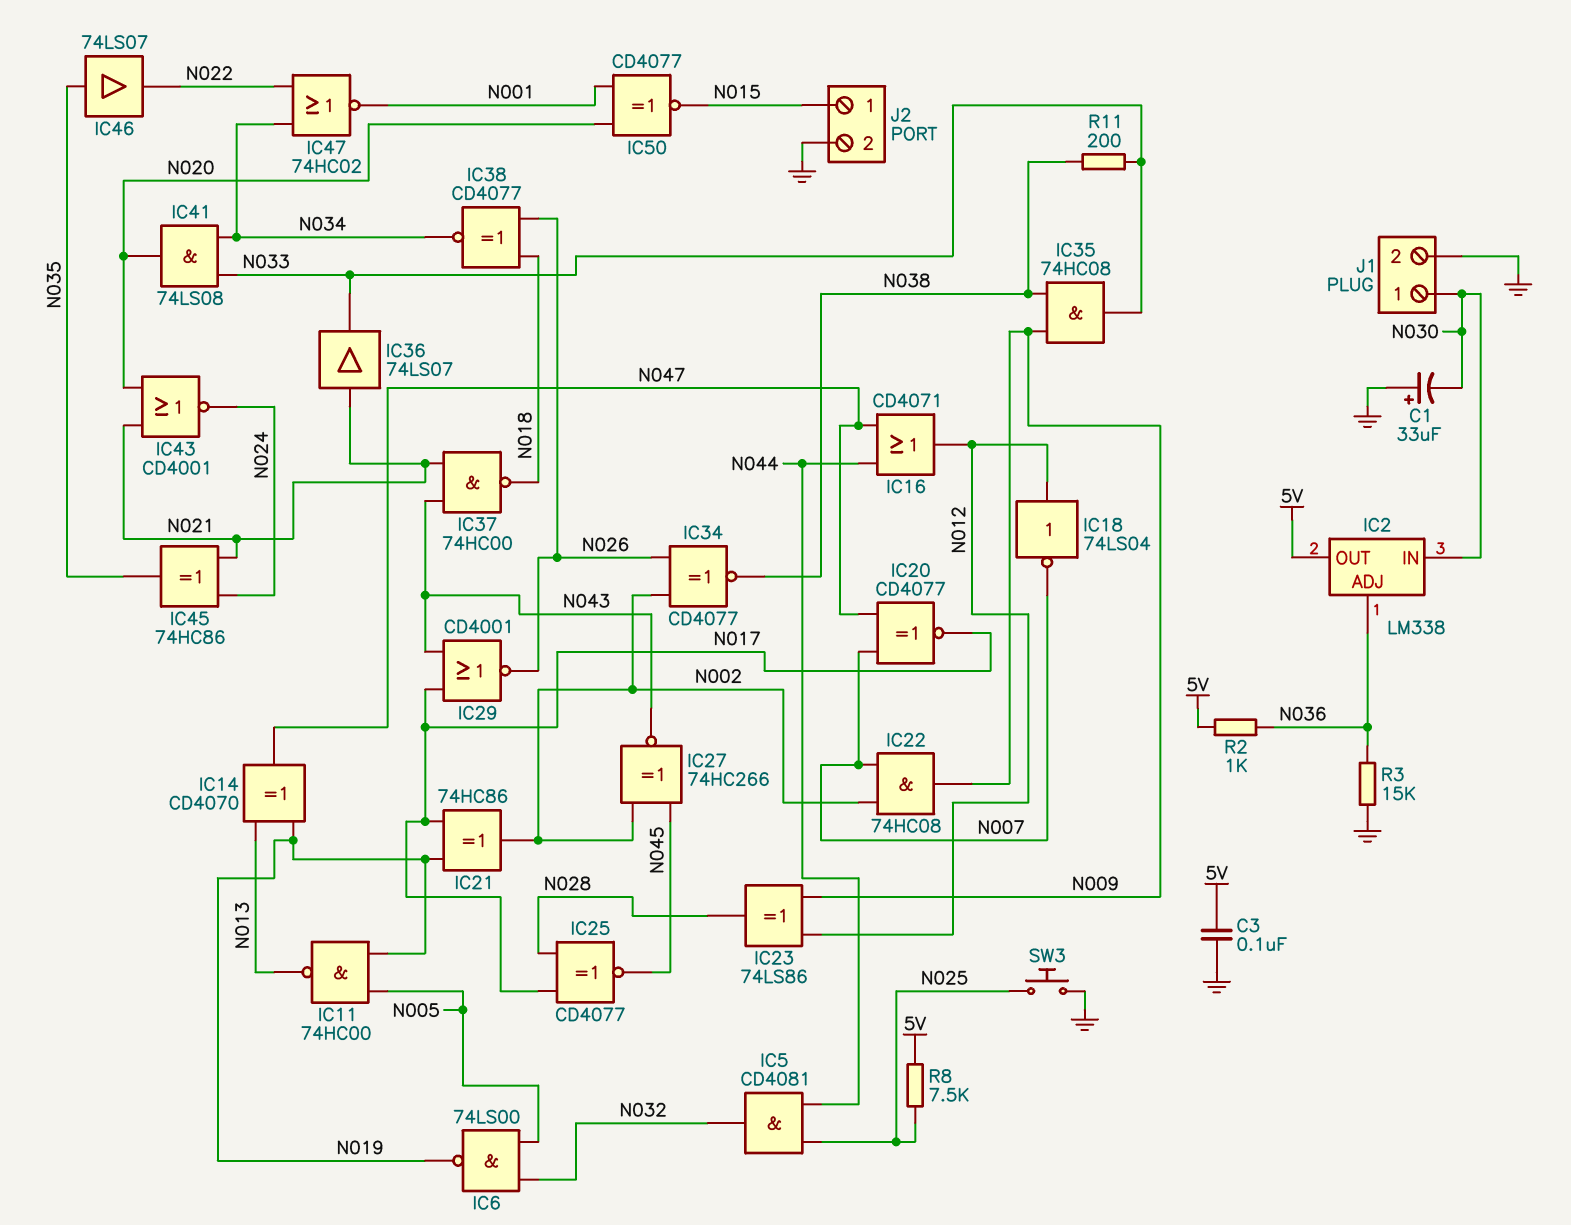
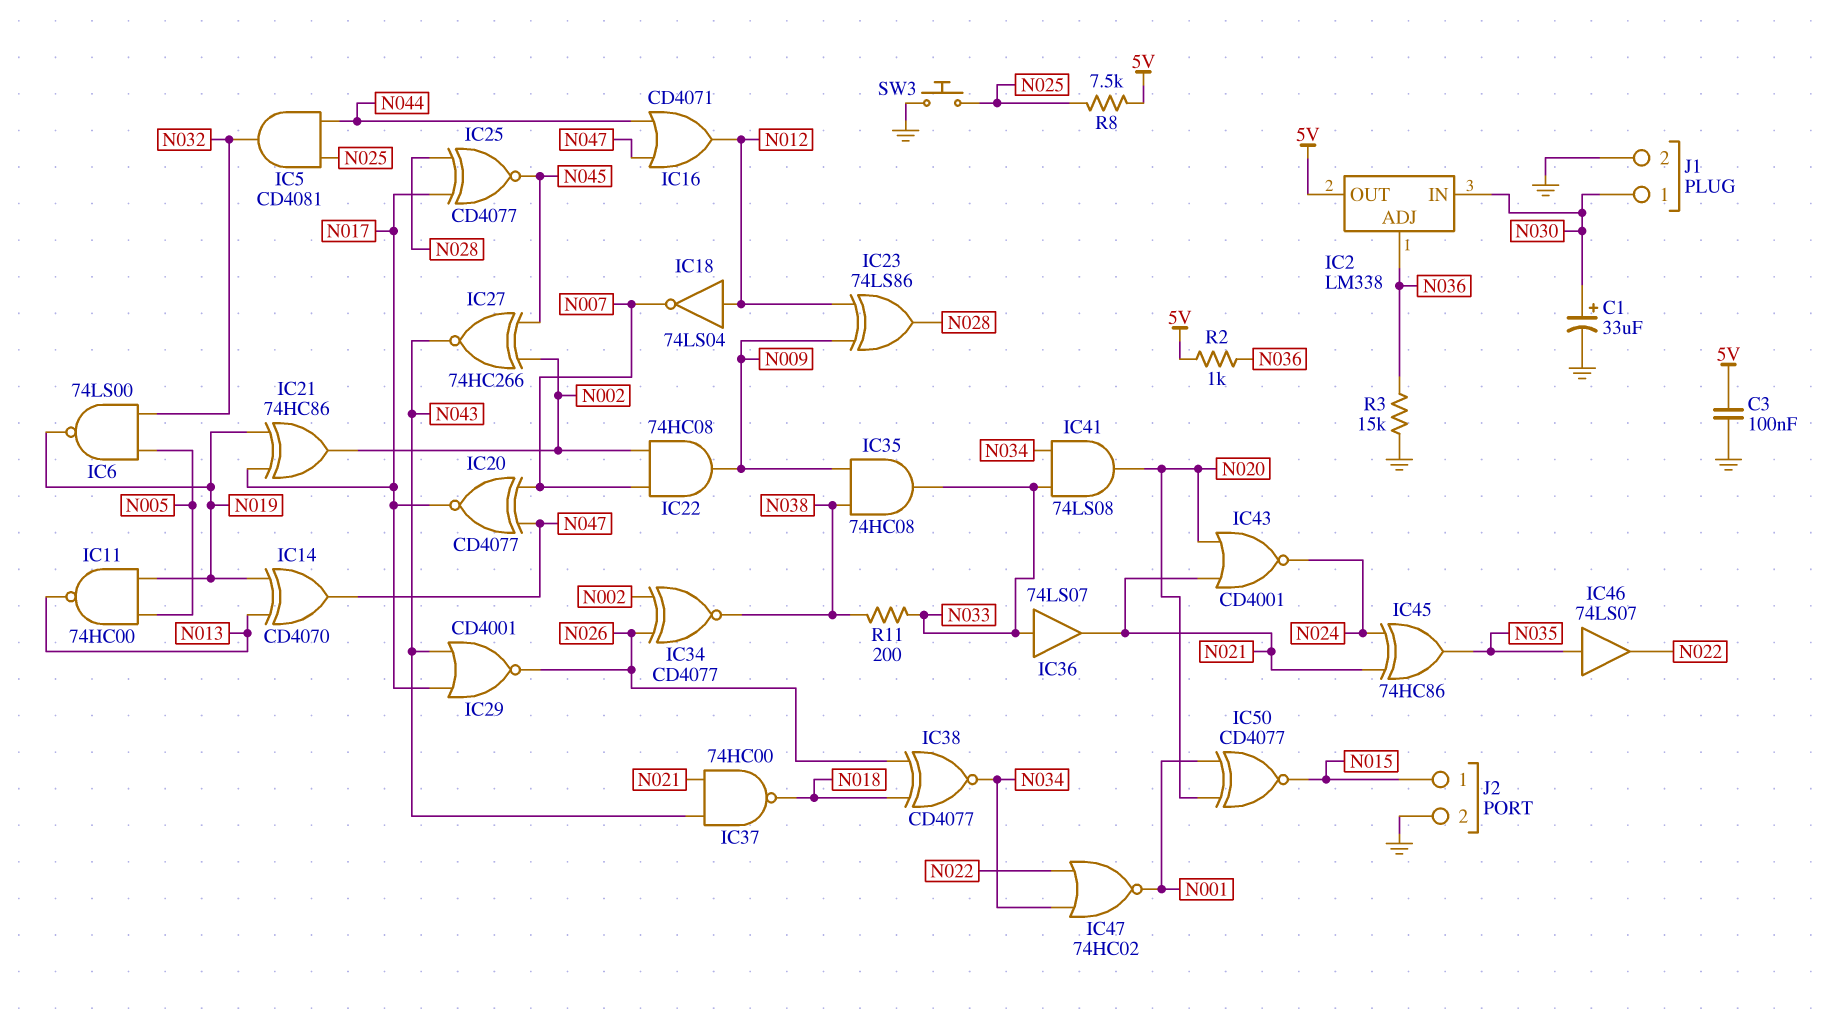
C1: 33uF (plus GND, minus N030) -> 33uF (plus N030, minus GND)
IC36: buffer 74LS07 (in N021, out N033) -> buffer 74LS07 (in N033, out N021)

